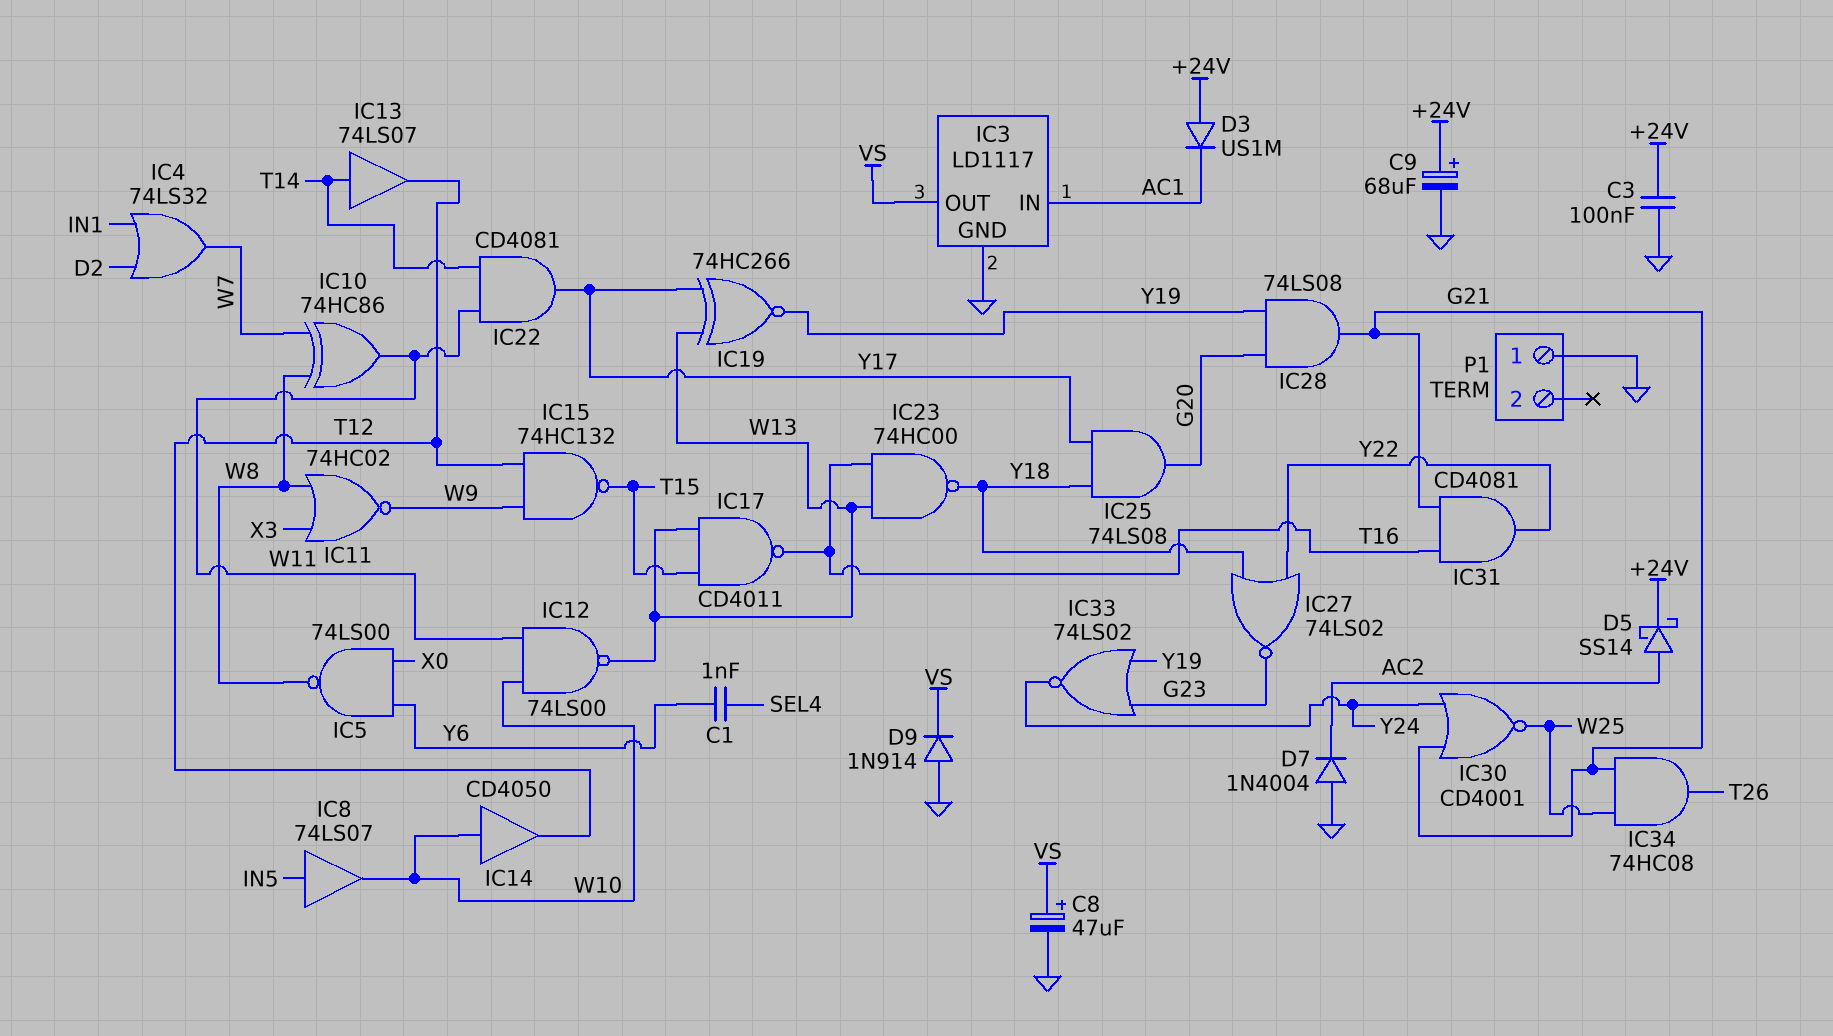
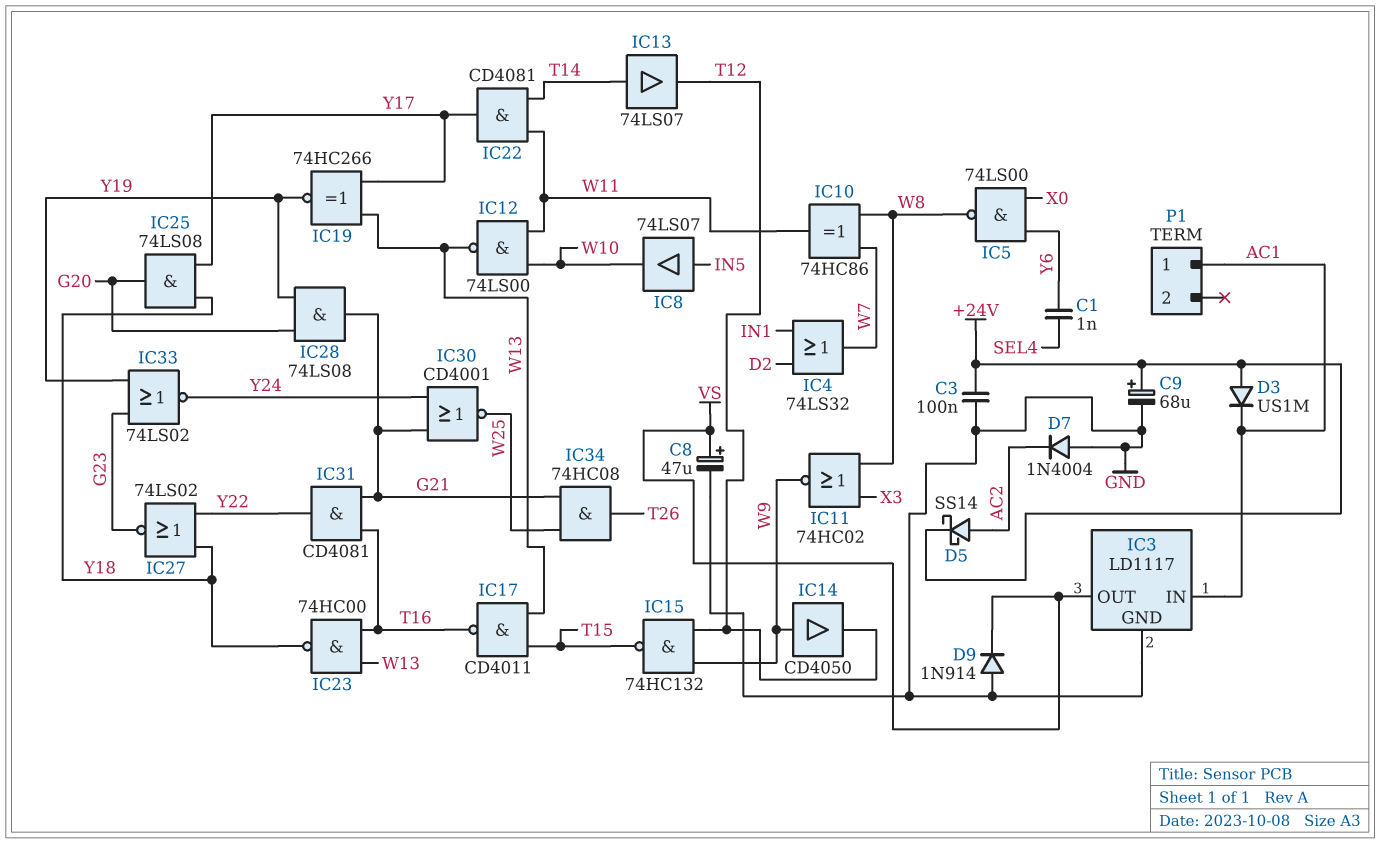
IC14: buffer CD4050 (in W10, out T12) -> buffer CD4050 (in W9, out T12)
P1 pin 1: GND -> AC1

